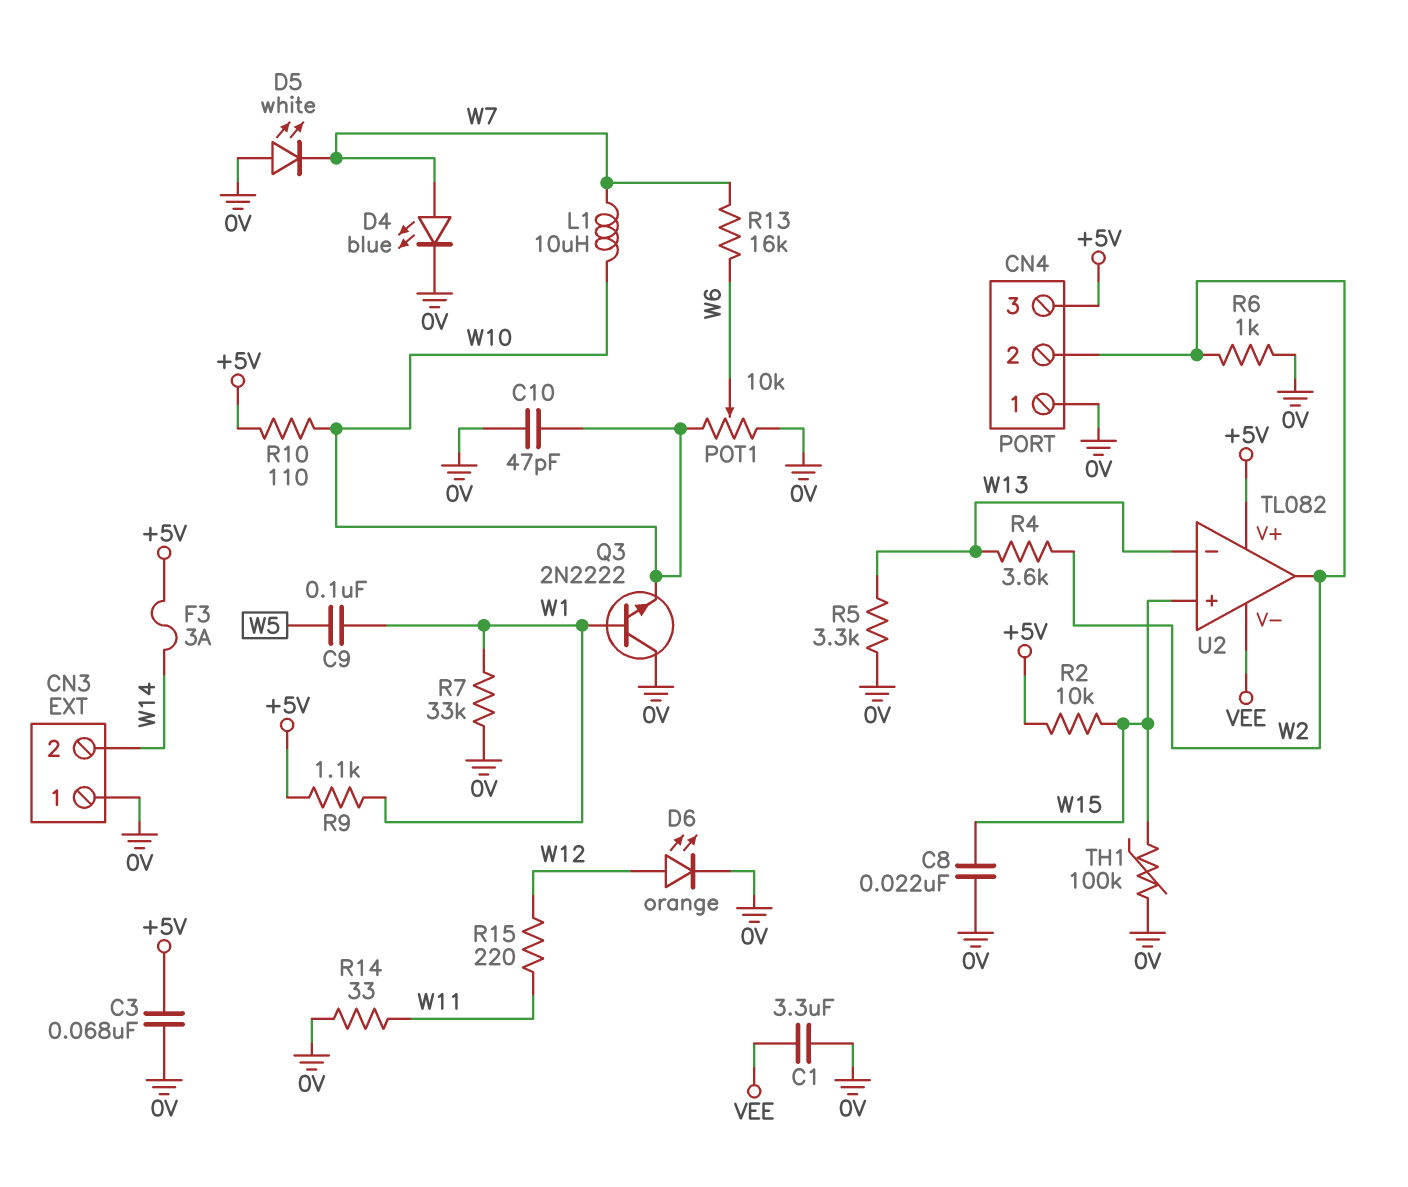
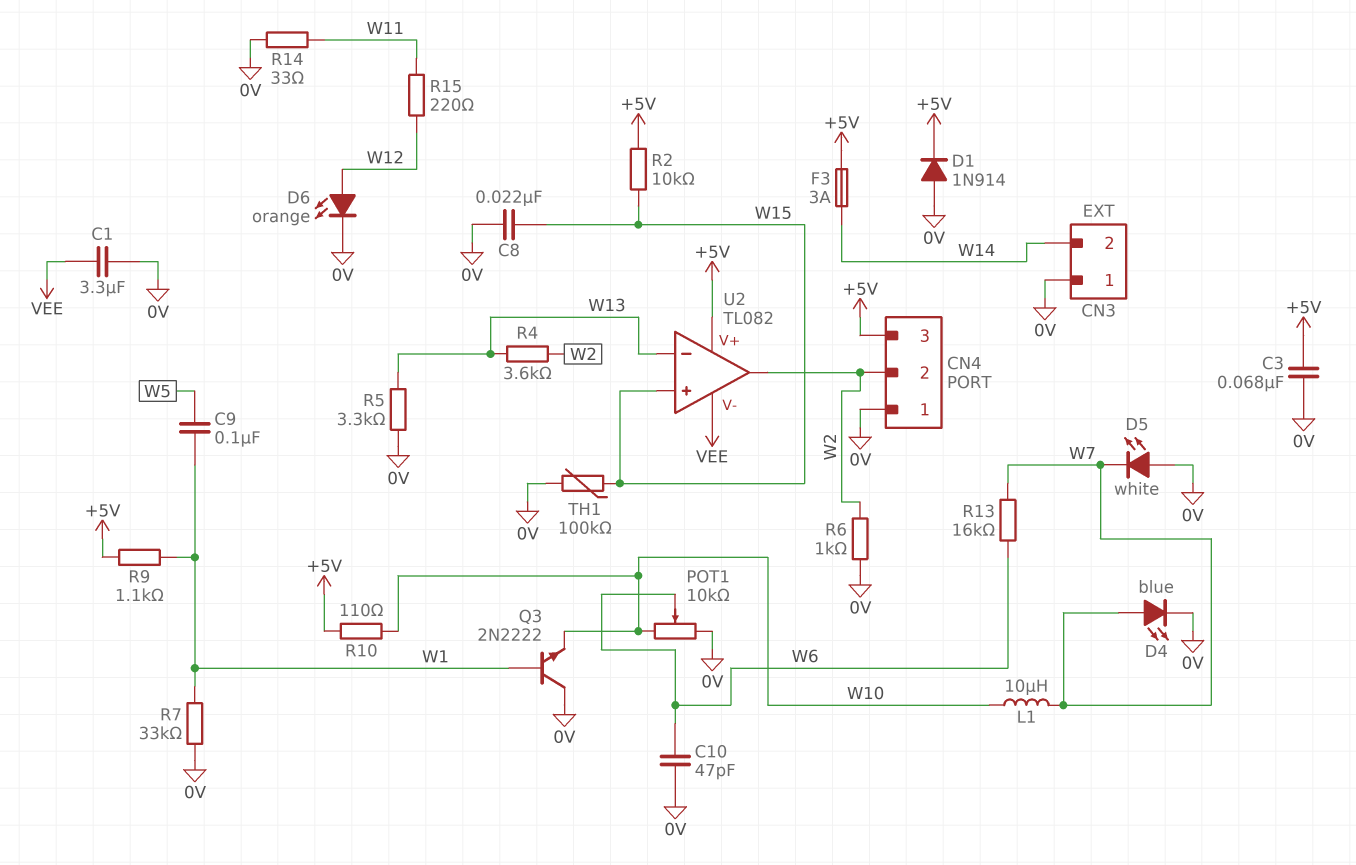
C10: 47pF (0V, W10) -> 47pF (0V, W6)
D1: none -> diode 1N914 (A 0V, K +5V)

